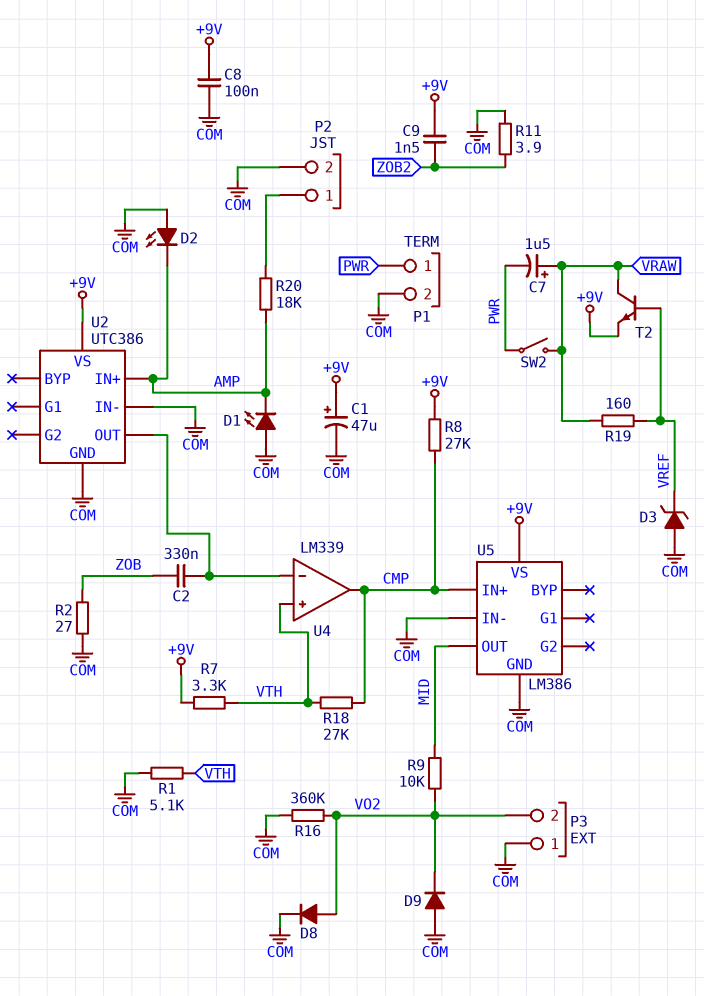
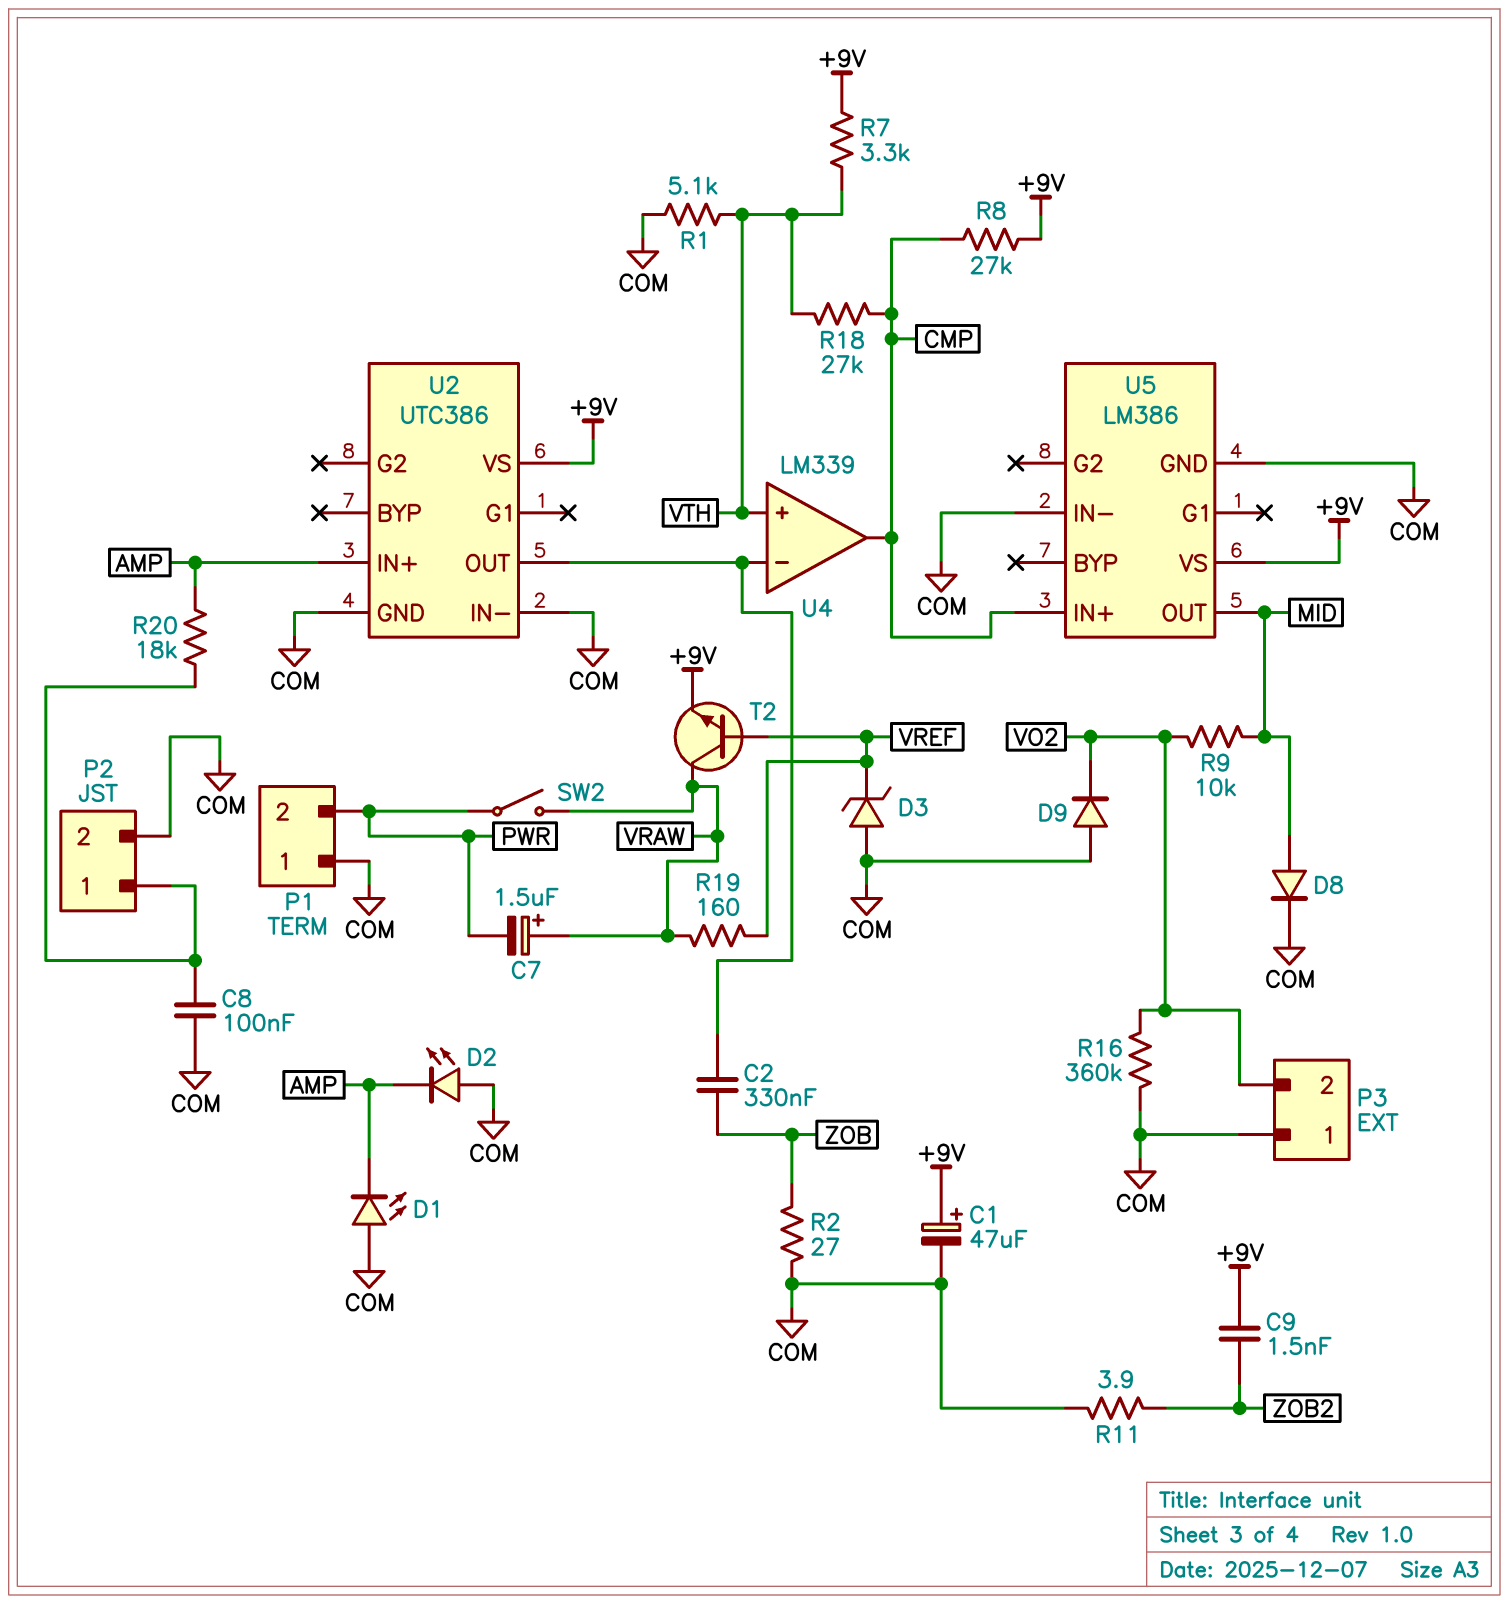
C8: 100nF (+9V, COM) -> 100nF (COM, P2/1)
D8: diode (A VO2, K COM) -> diode (A MID, K COM)
P1 pin 1: PWR -> COM
P1 pin 2: COM -> PWR

